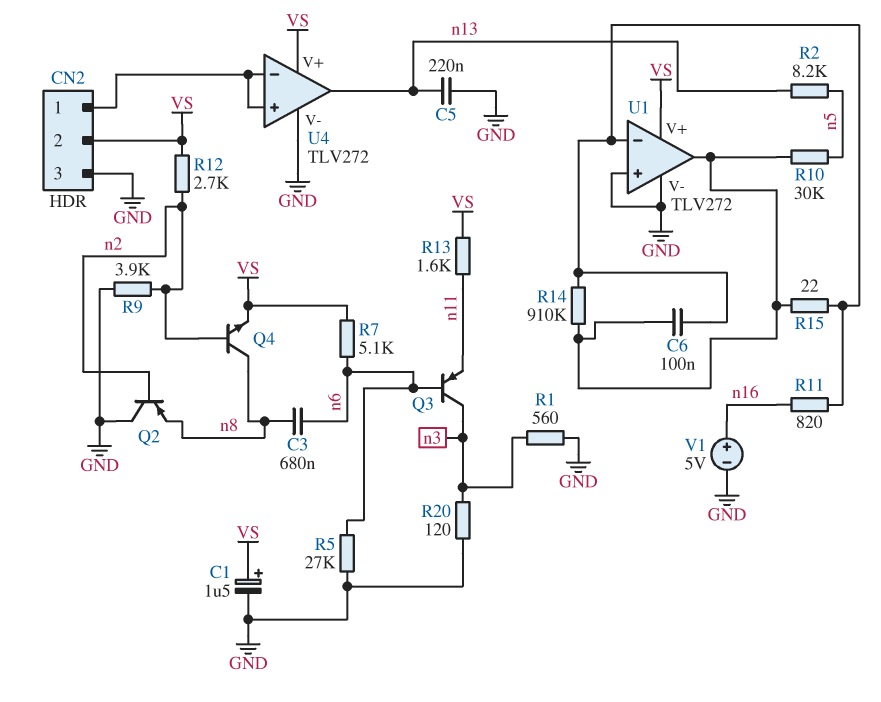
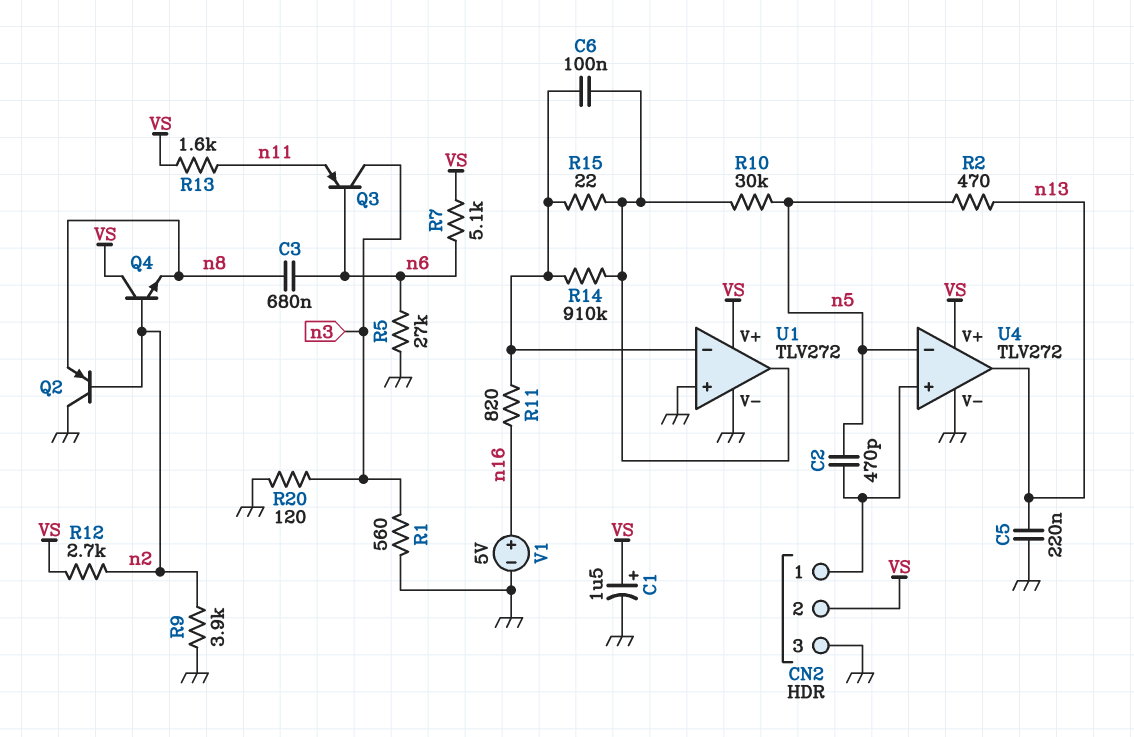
C2: none -> 470pF (CN2/1, n5)
Q4: NPN (B n2, C n8, E VS) -> NPN (B n2, C VS, E n8)
R2: 8.2k (n5, n13) -> 470 (n5, n13)
U4 pin in-: CN2/1 -> n5

